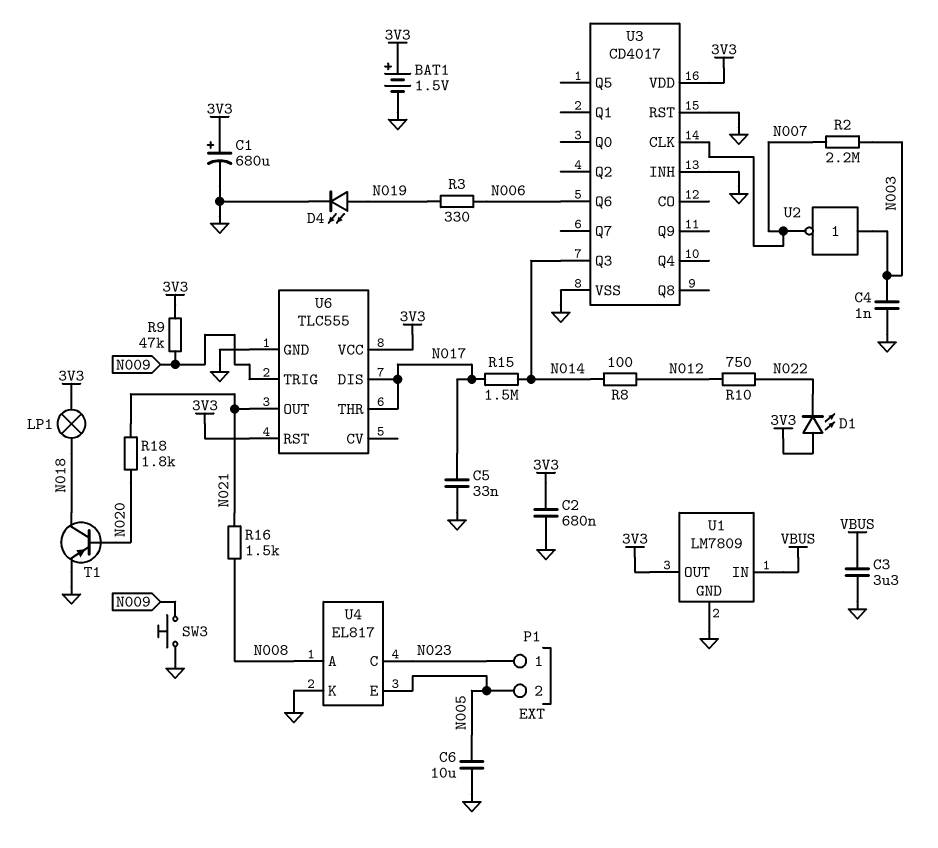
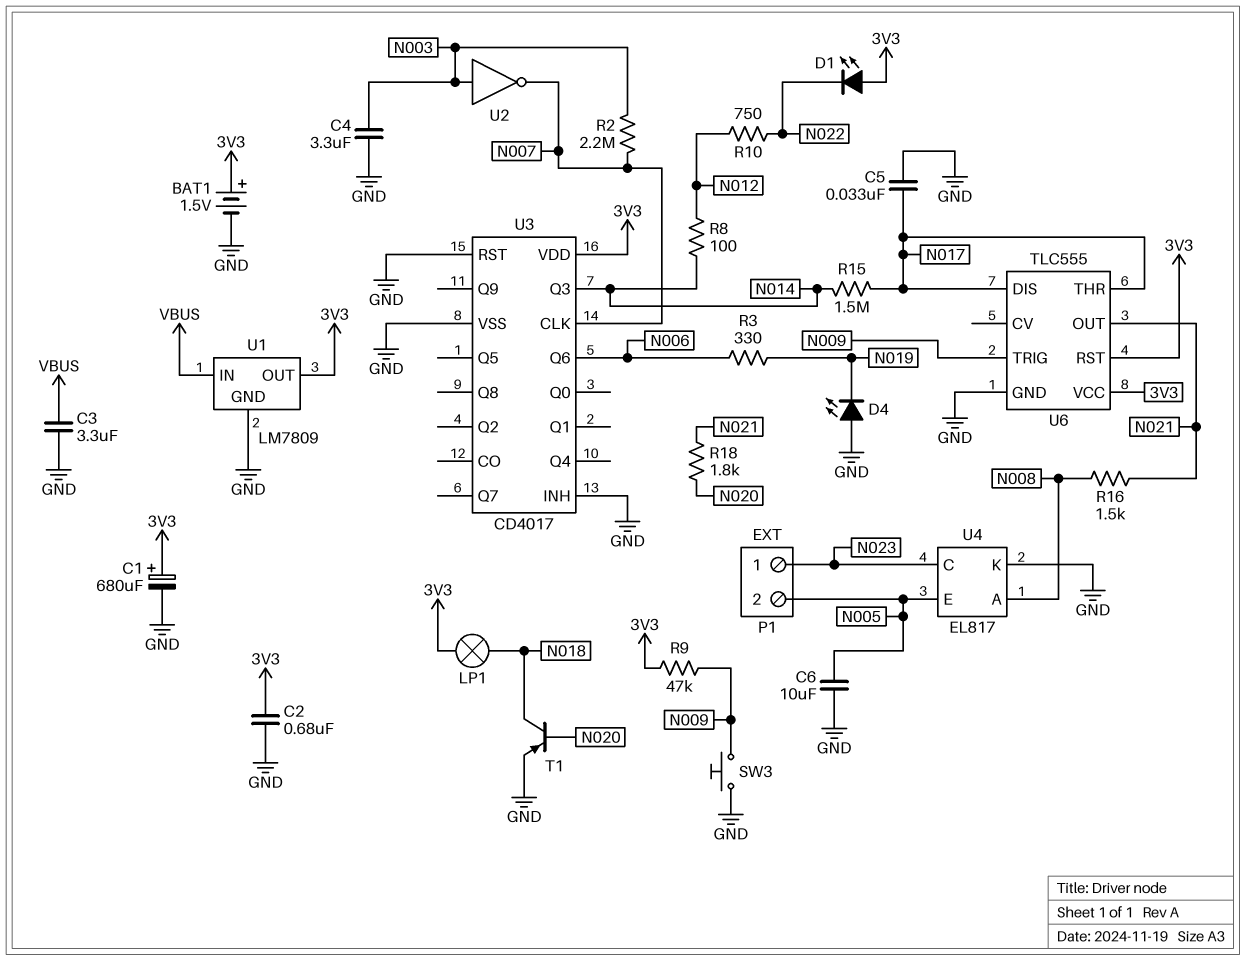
C4: 1nF (GND, N003) -> 3.3uF (GND, N003)
D4: LED (A N019, K GND) -> LED (A GND, K N019)

